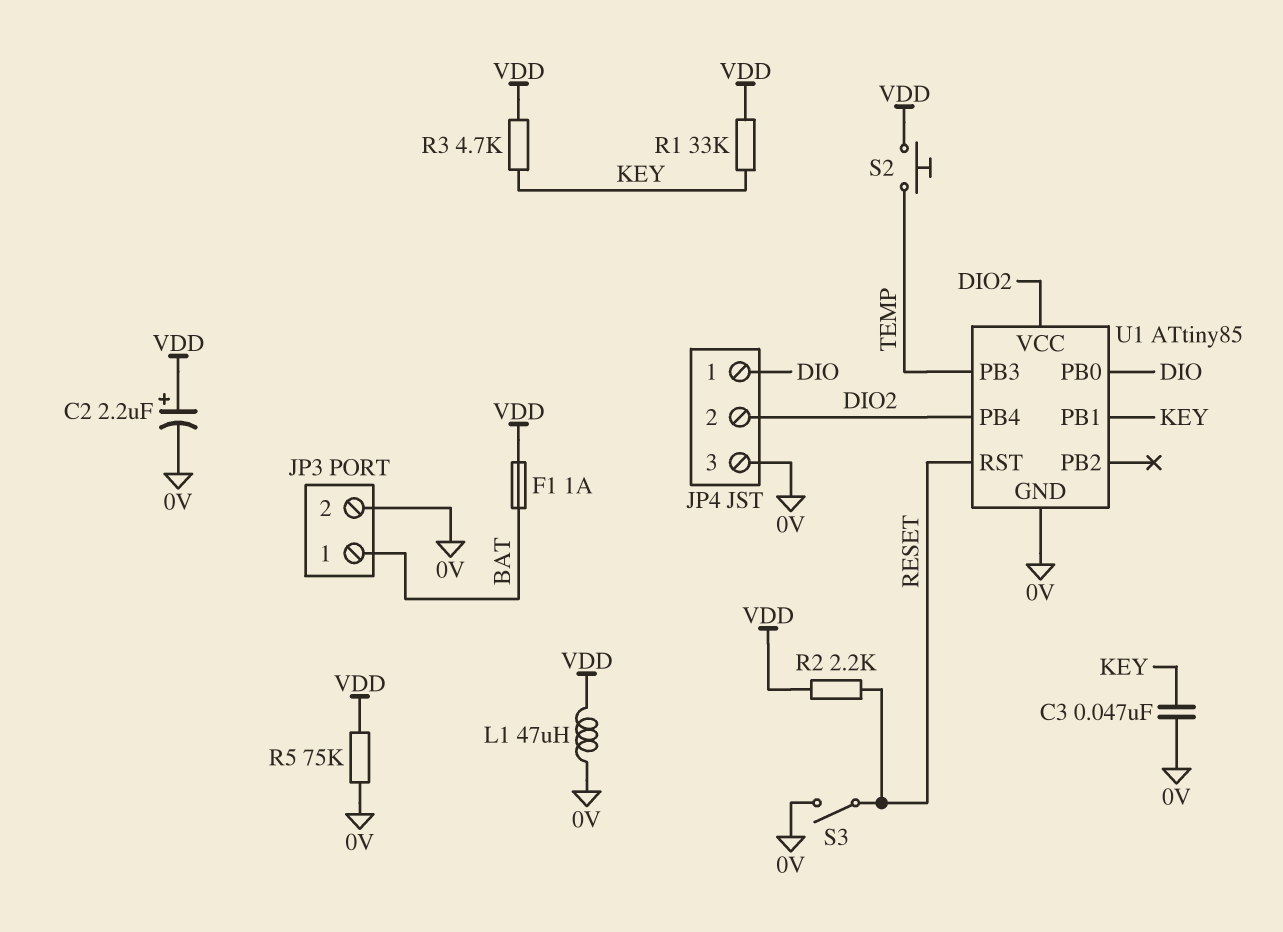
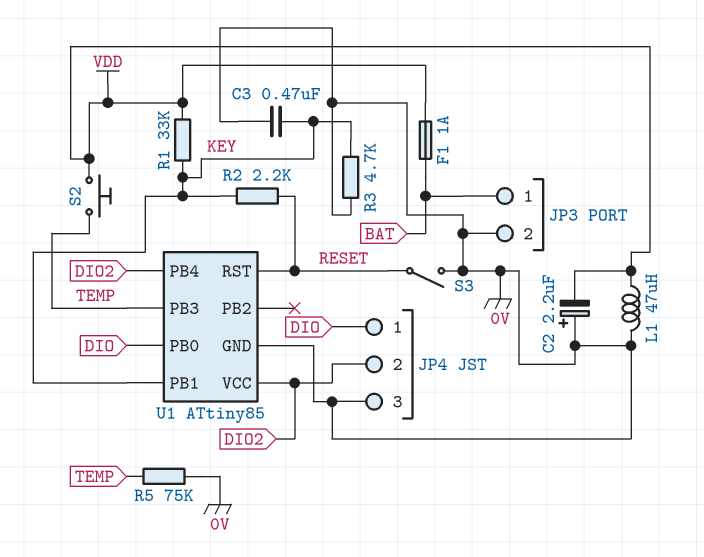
C2: 2.2uF (plus VDD, minus 0V) -> 2.2uF (plus 0V, minus VDD)
C3: 47nF (0V, KEY) -> 470nF (0V, KEY)
R2: 2.2k (RESET, VDD) -> 2.2k (KEY, RESET)
R3: 4.7k (KEY, VDD) -> 4.7k (0V, KEY)
R5: 75k (0V, VDD) -> 75k (0V, TEMP)

